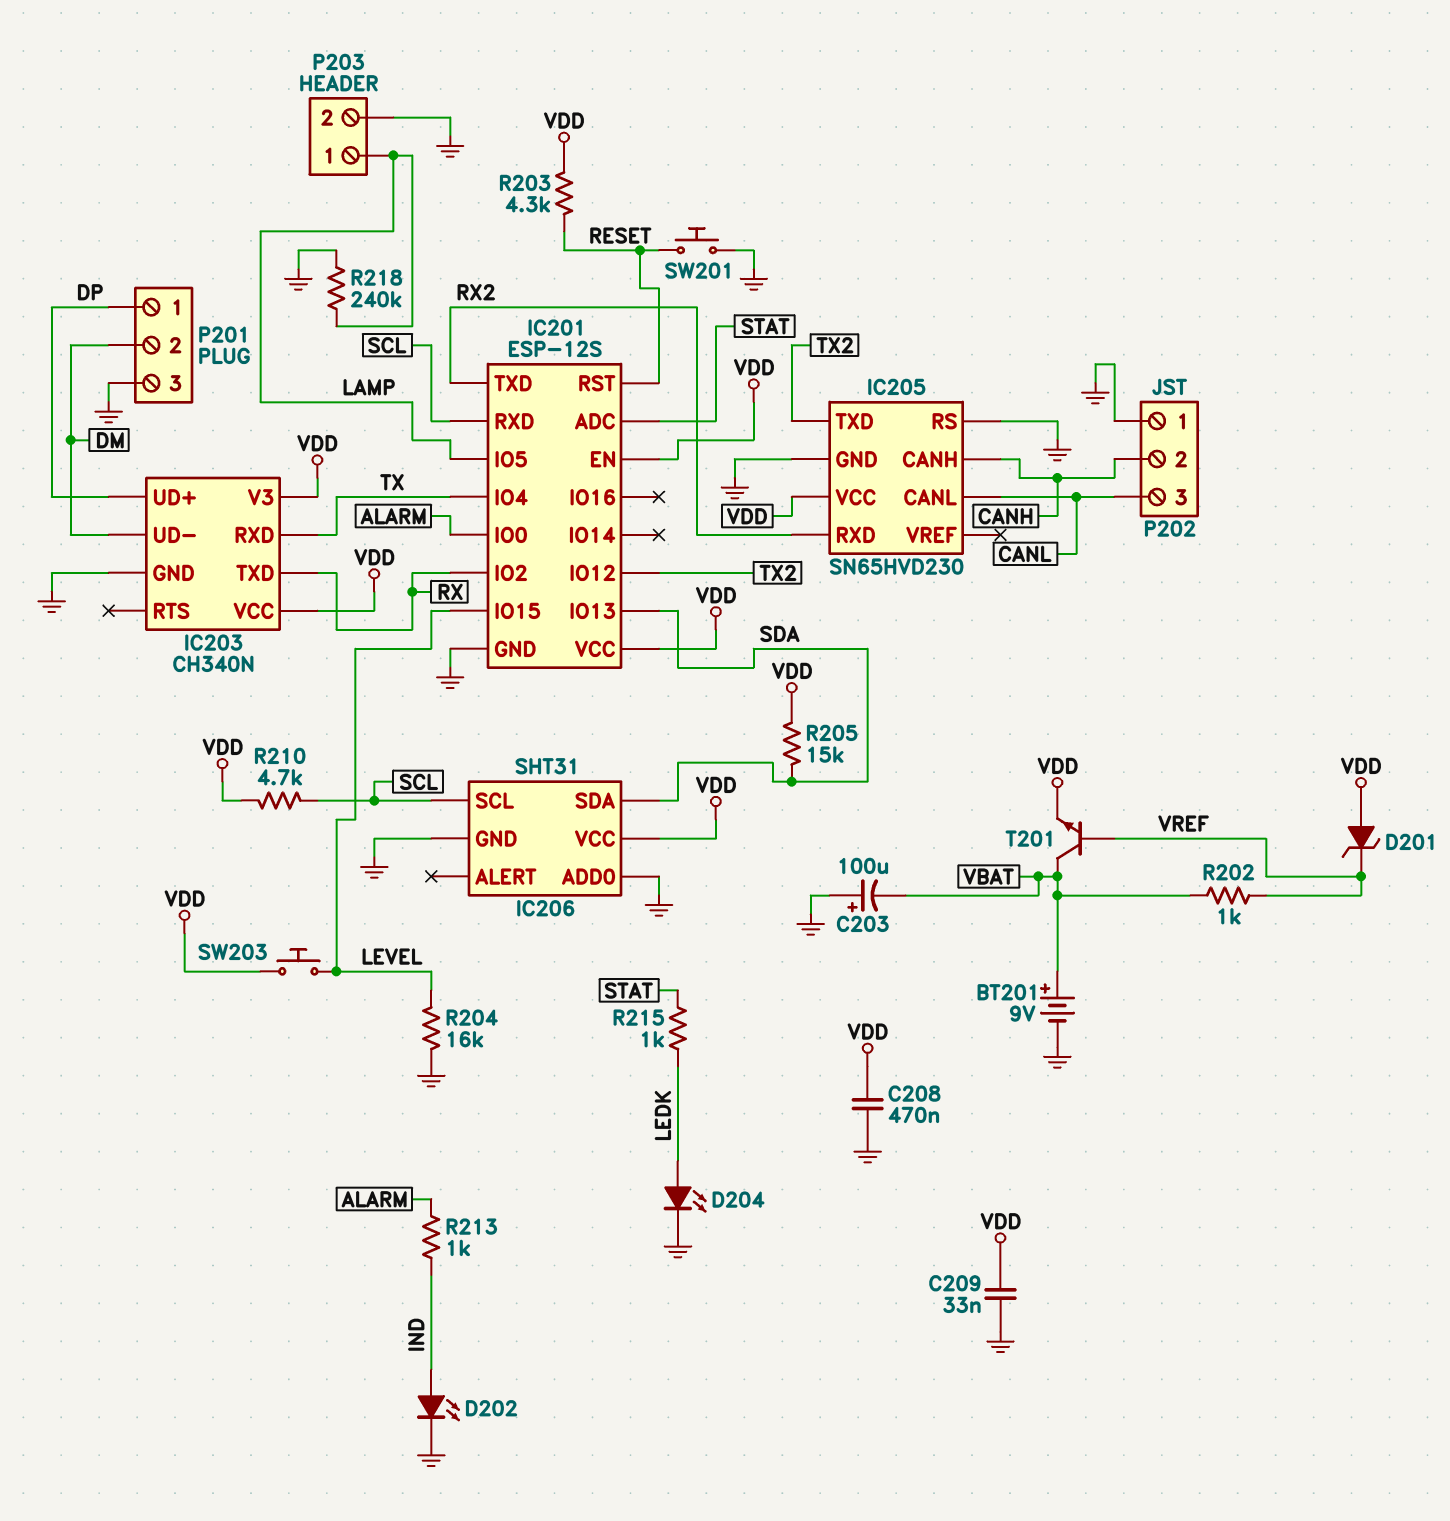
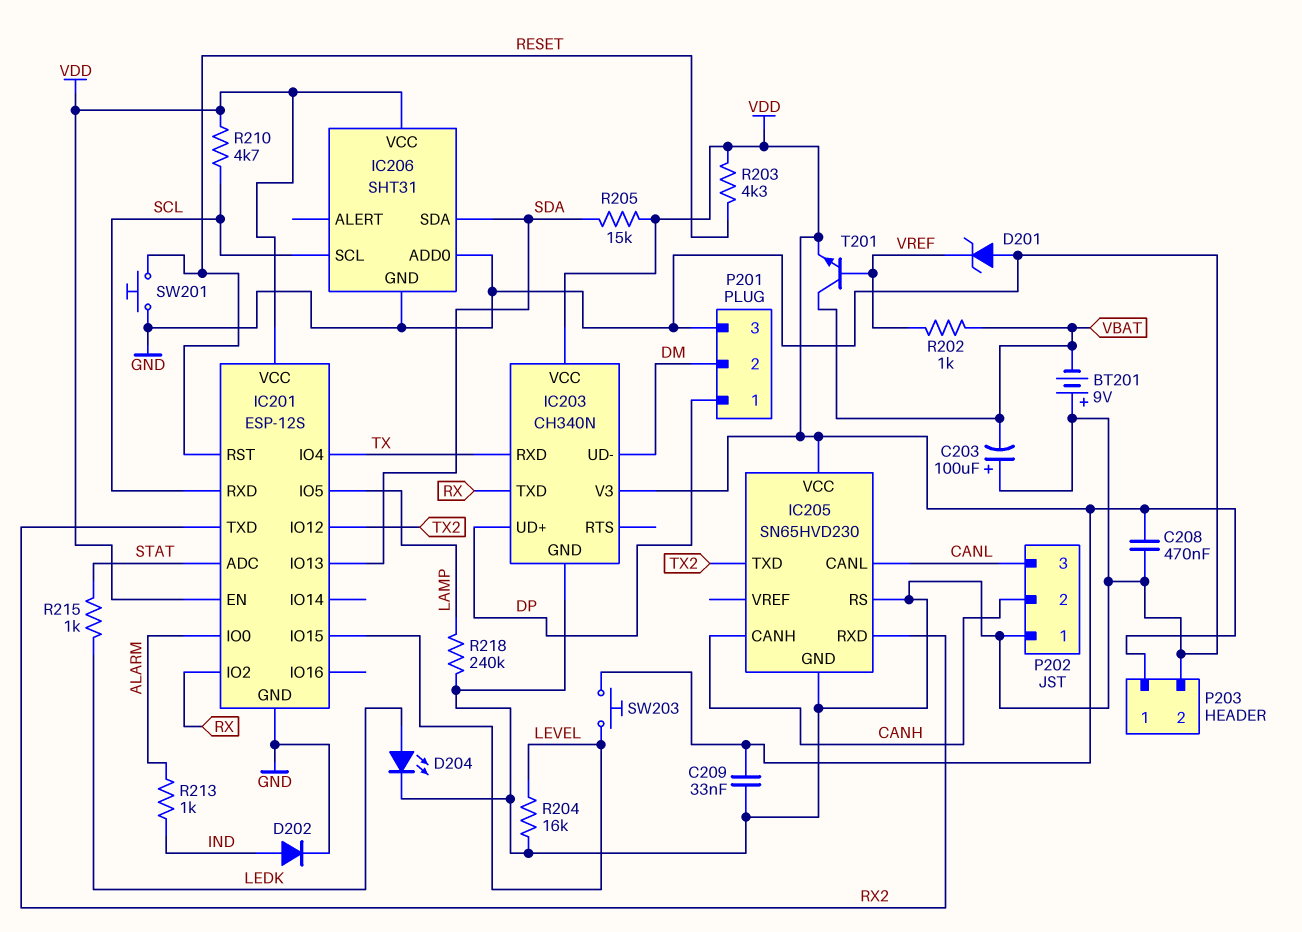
BT201: 9V (plus VBAT, minus GND) -> 9V (plus GND, minus VBAT)
D201: zener (A VDD, K VREF) -> zener (A GND, K VREF)
D202: LED (A IND, K GND) -> diode (A IND, K GND)
P203 pin 1: LAMP -> VDD

